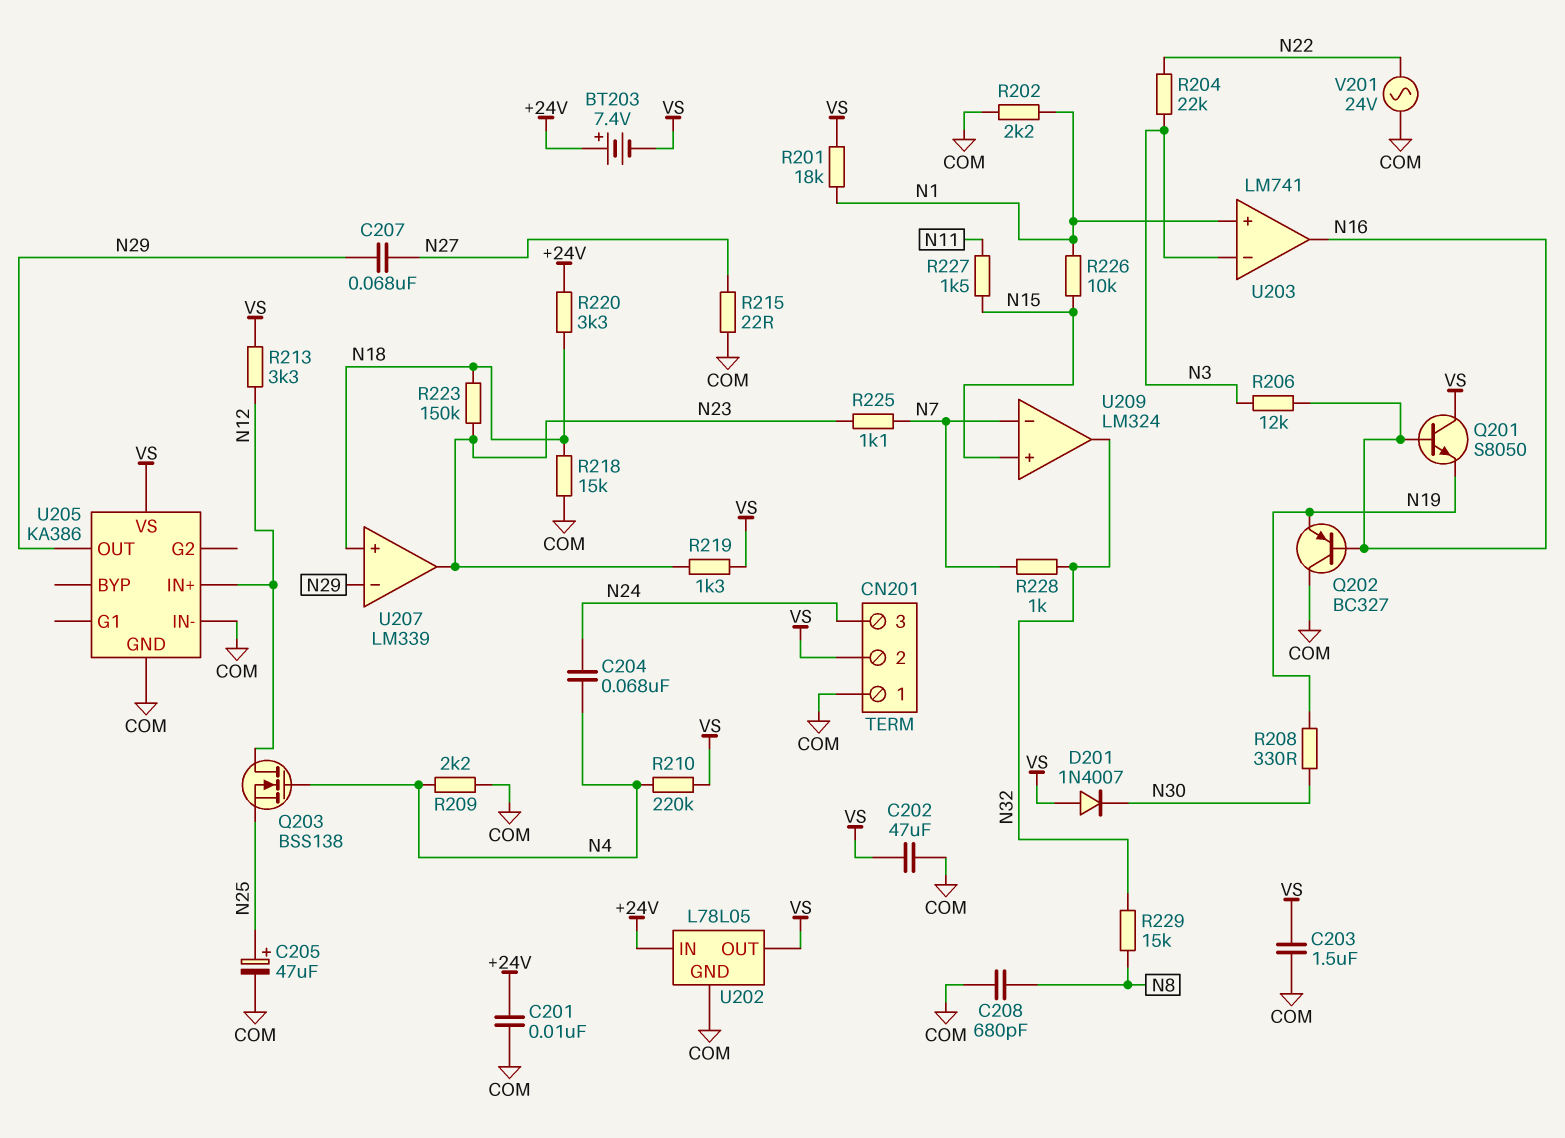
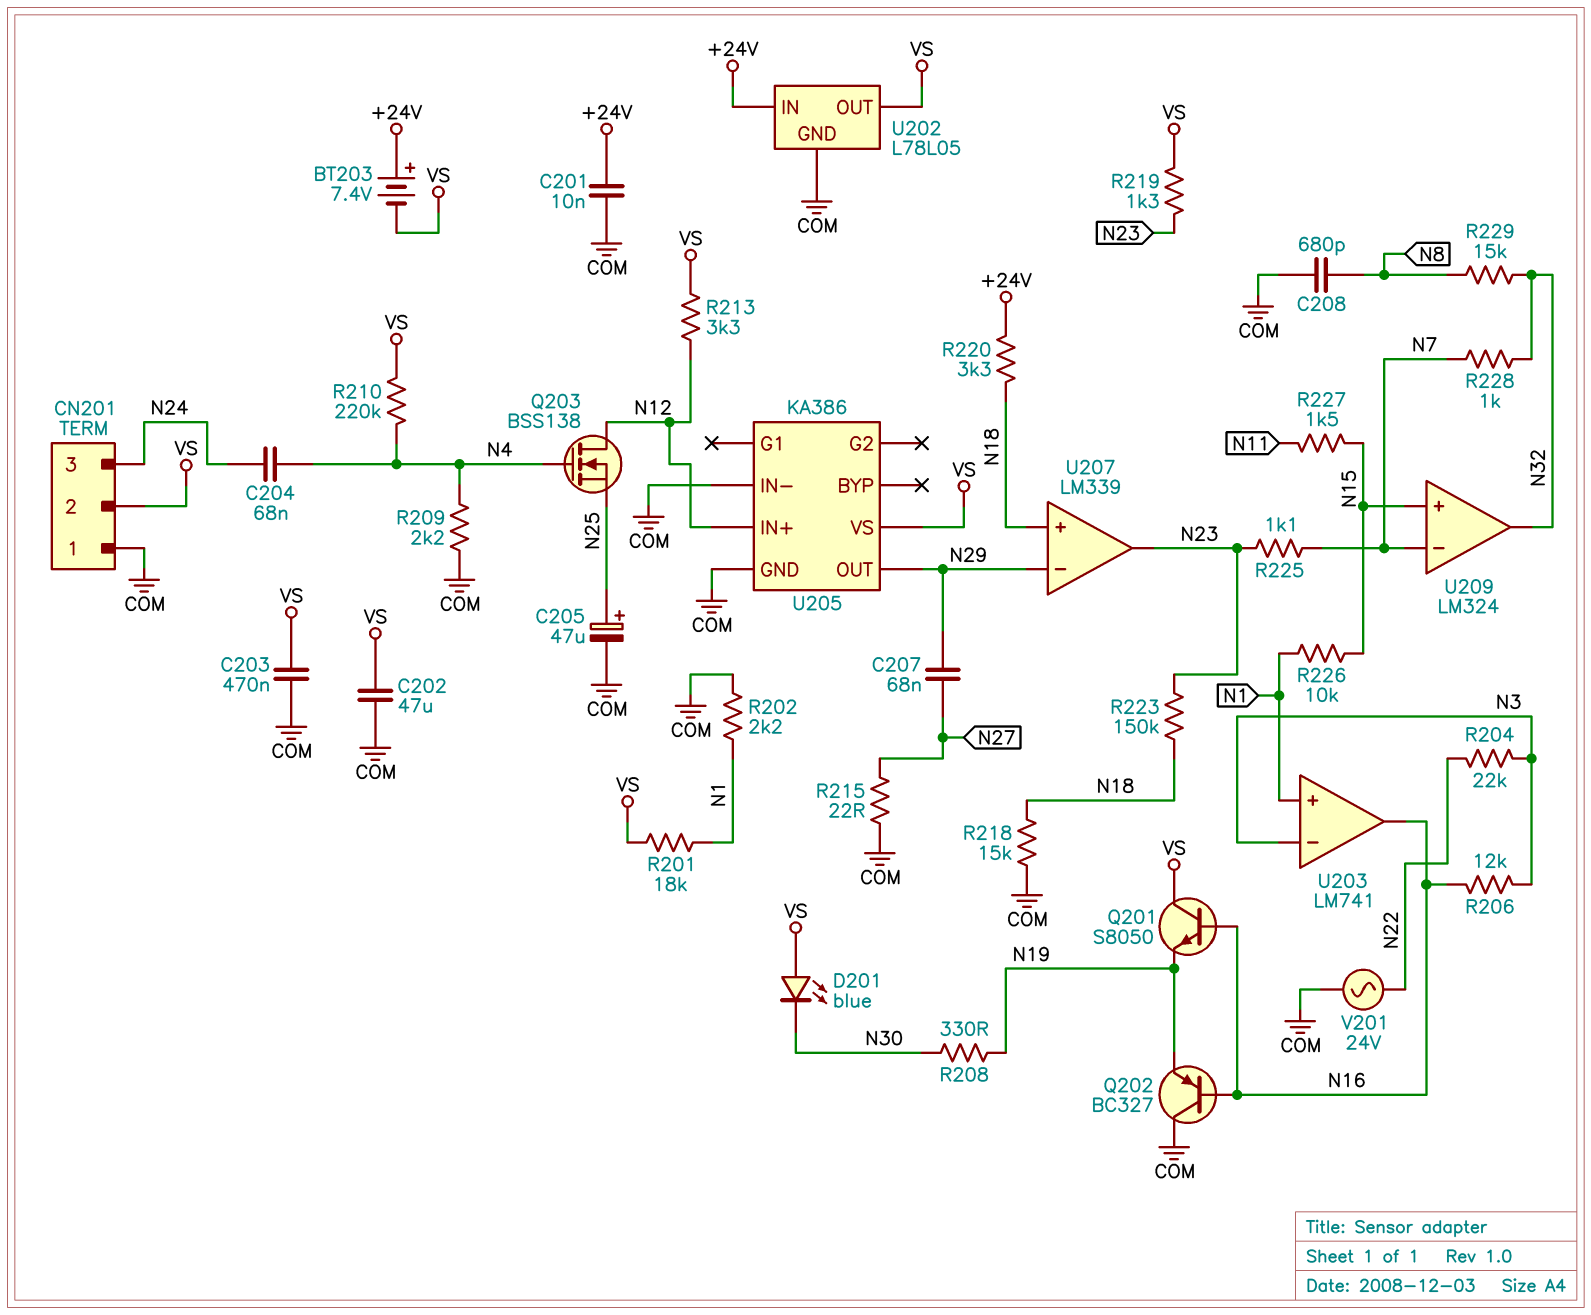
C203: 1.5uF (COM, VS) -> 470nF (COM, VS)
D201: diode 1N4007 (A VS, K N30) -> LED blue (A VS, K N30)

